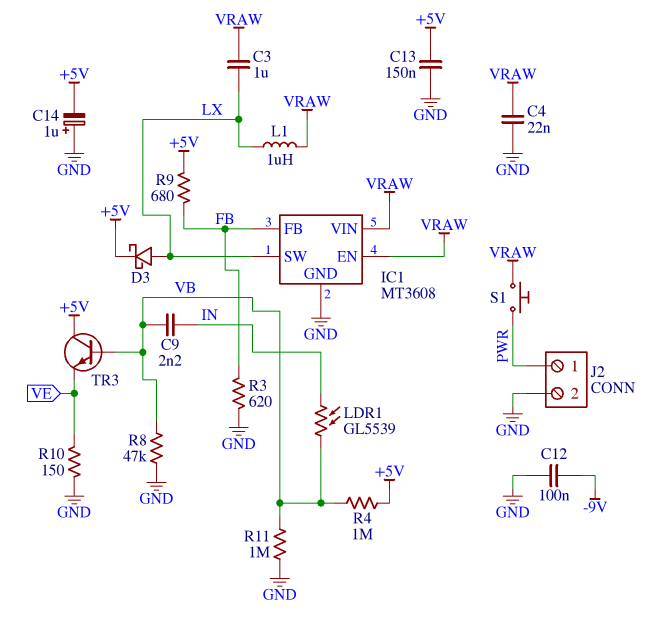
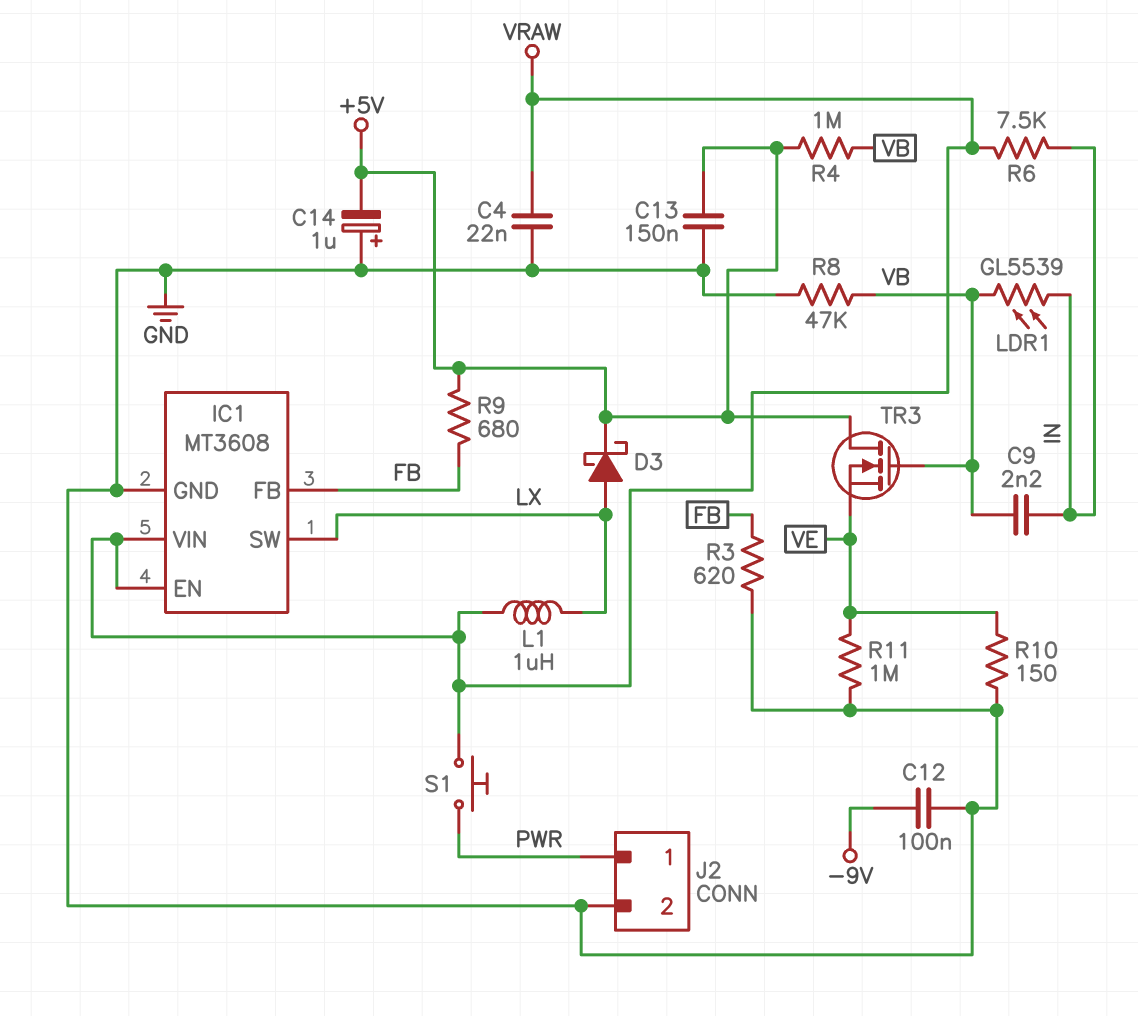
C3: 1uF (LX, VRAW) -> none
R6: none -> 7.5k (IN, VRAW)
R11: 1M (GND, VB) -> 1M (GND, VE)
TR3: NPN (B VB, C +5V, E VE) -> NMOS (G VB, D +5V, S VE)

